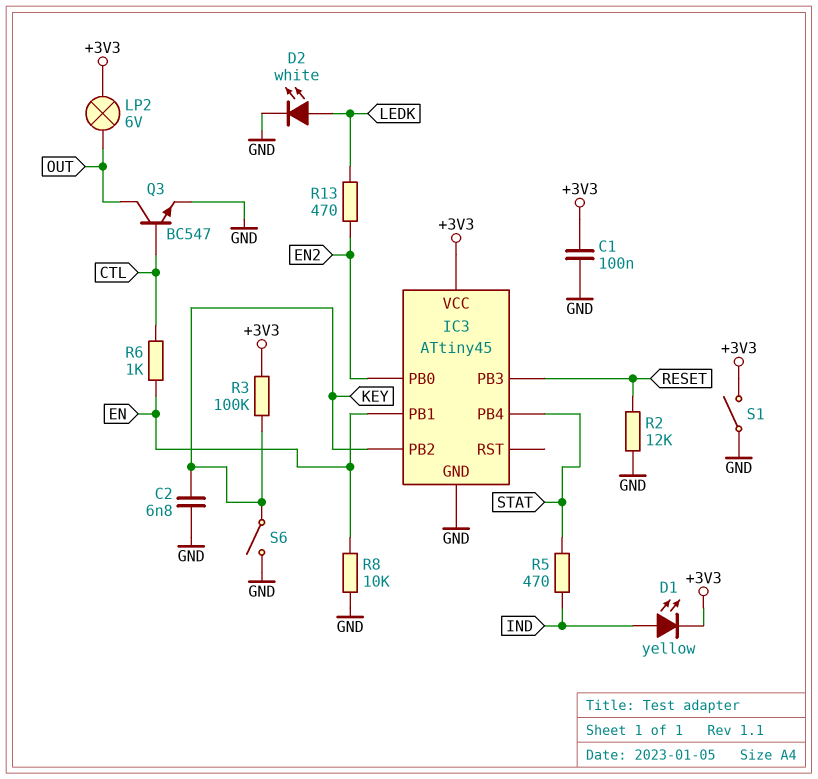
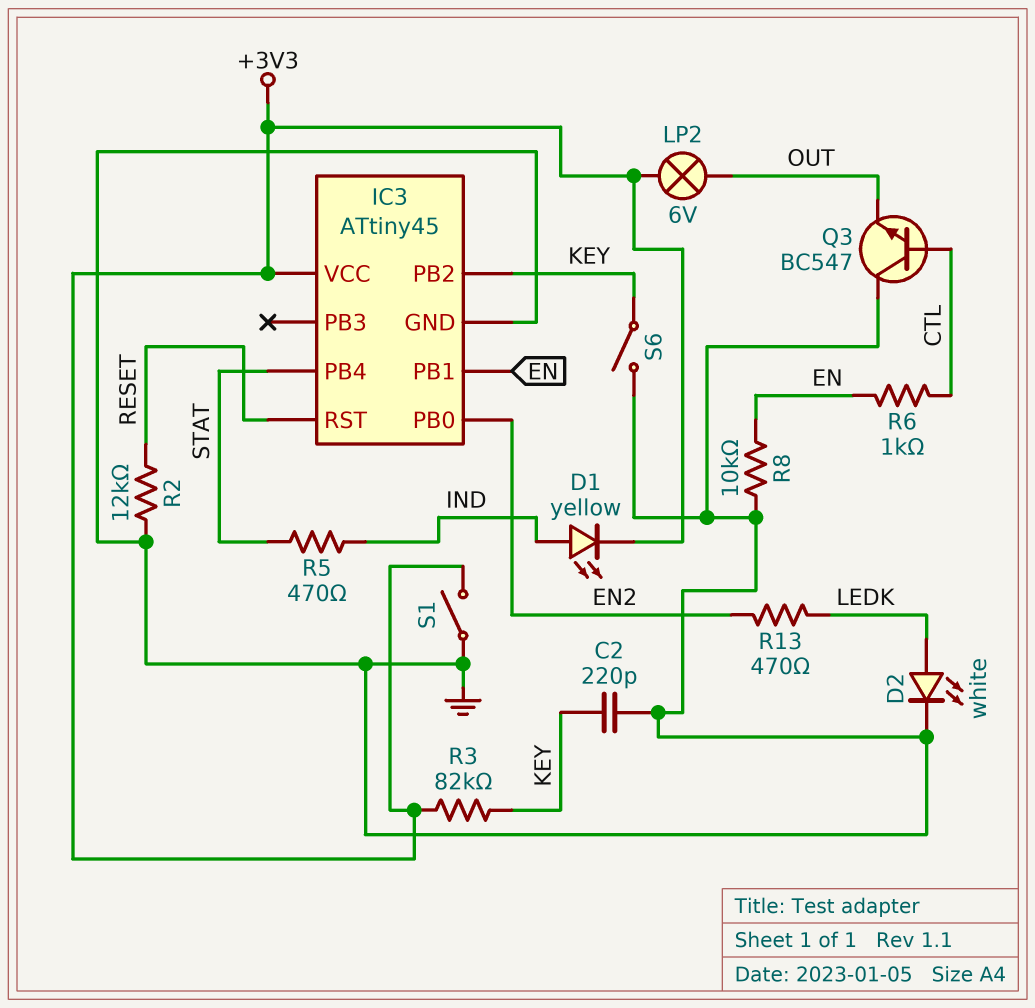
C1: 100nF (+3V3, GND) -> none
C2: 6.8nF (GND, KEY) -> 220pF (GND, KEY)
IC3 pin PB3: RESET -> none
IC3 pin RST: none -> RESET
Q3: NPN BC547 (B CTL, C OUT, E GND) -> NPN BC547 (B CTL, C GND, E OUT)
R3: 100k (+3V3, KEY) -> 82k (+3V3, KEY)

